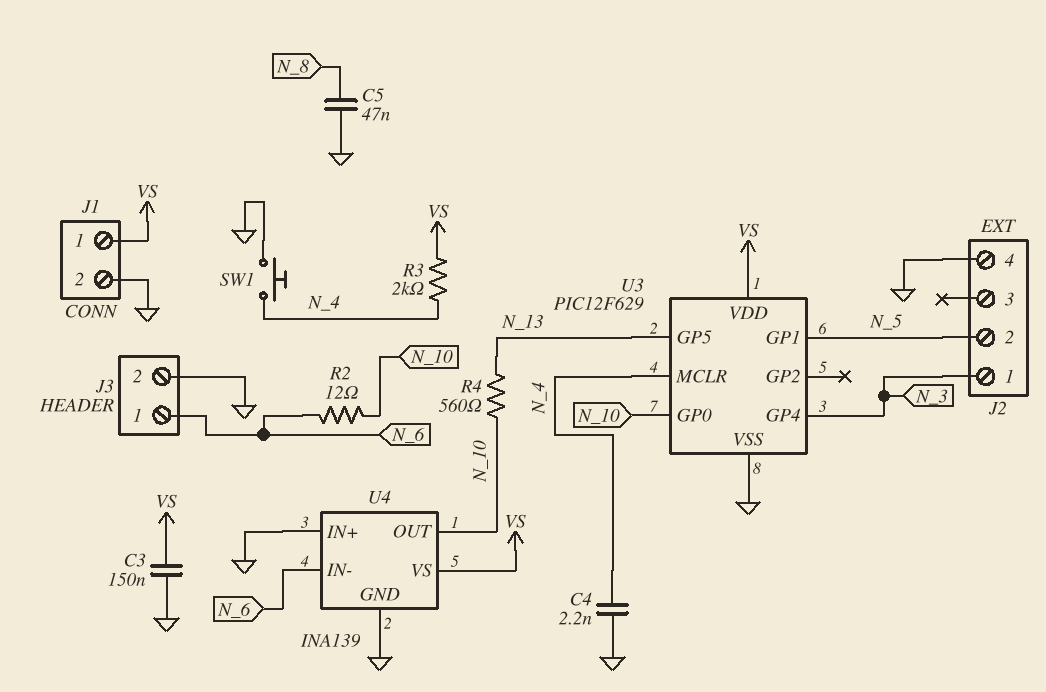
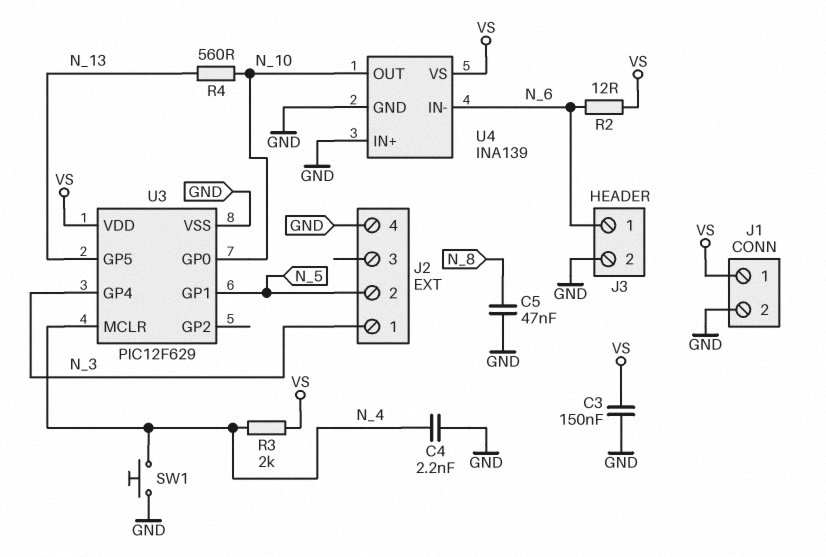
R2: 12 (N_6, N_10) -> 12 (N_6, VS)

